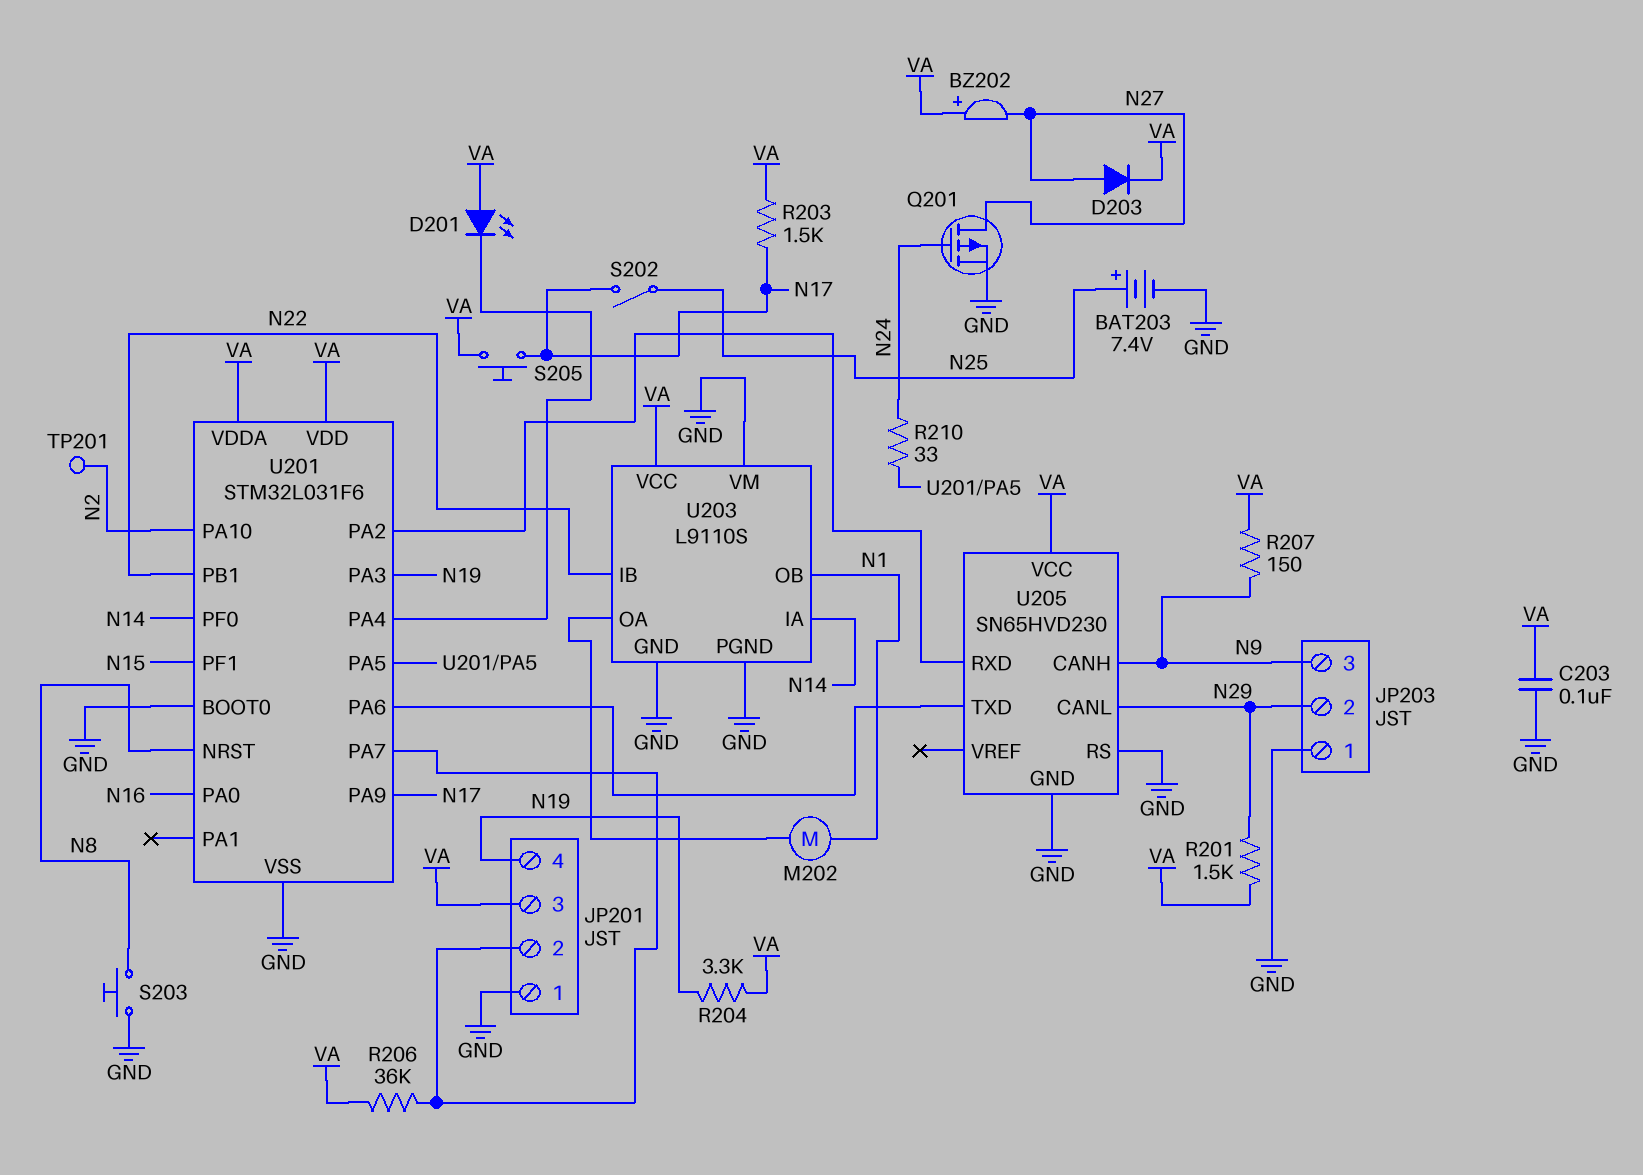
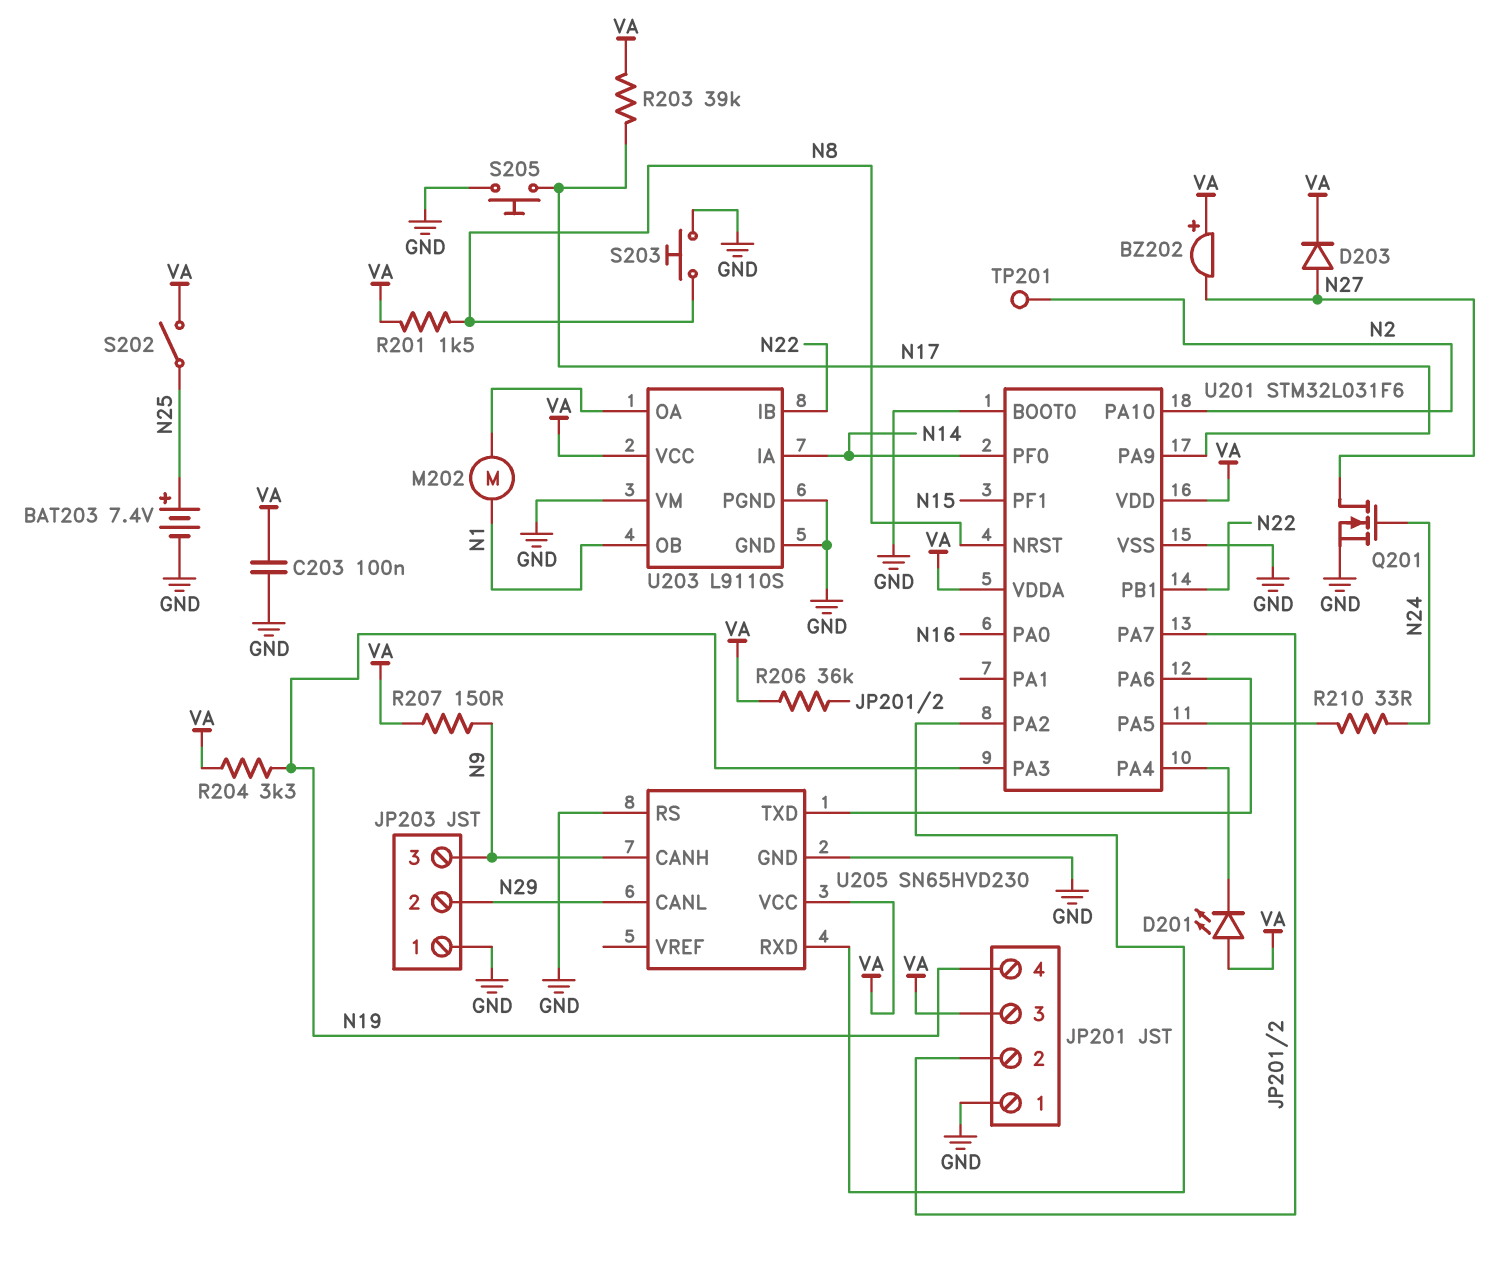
Q201: PMOS (G N24, D N27, S GND) -> NMOS (G N24, D N27, S GND)
R201: 1.5k (N29, VA) -> 1.5k (N8, VA)
R203: 1.5k (N17, VA) -> 39k (N17, VA)
S202: switch (N17, N25) -> switch (N25, VA)
S205: button (N17, VA) -> button (GND, N17)

